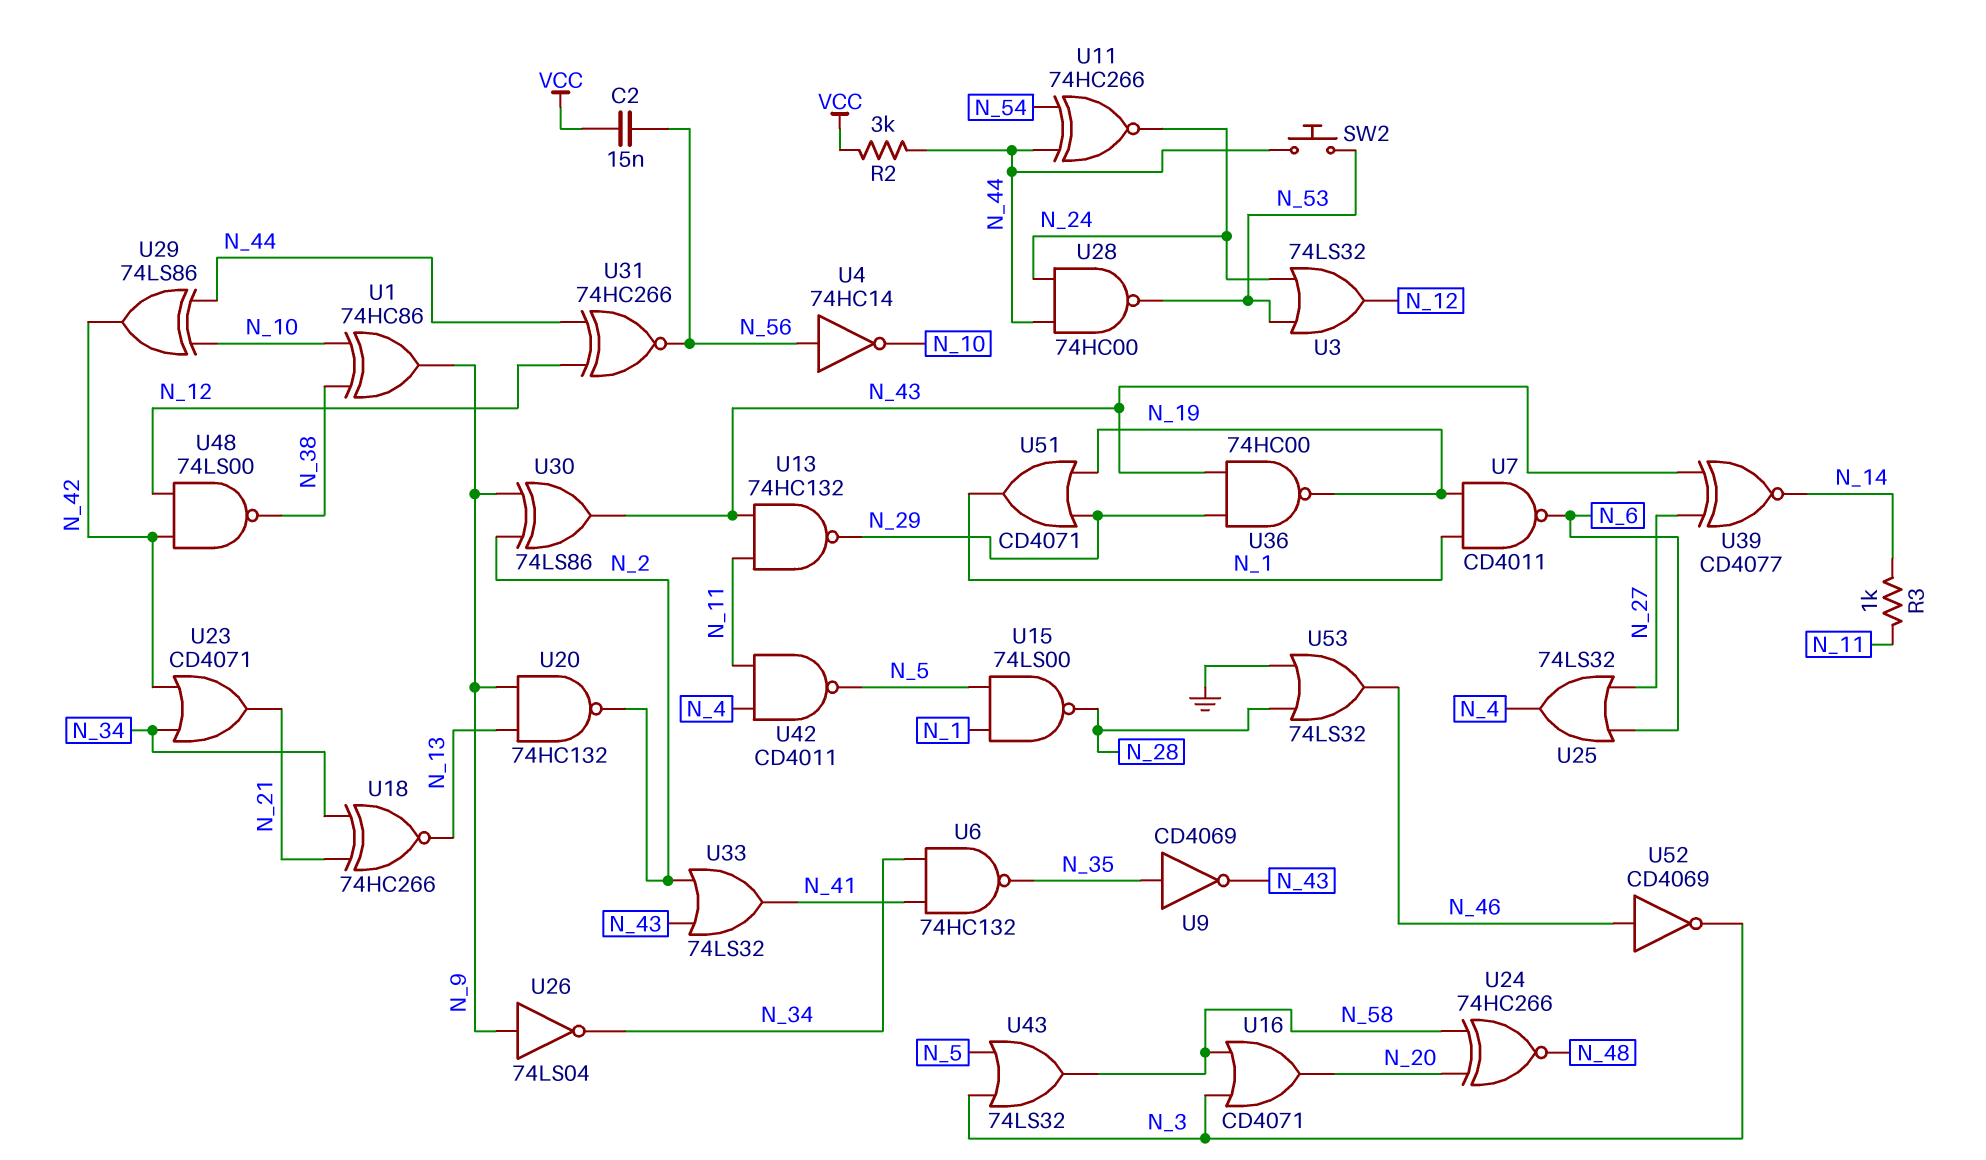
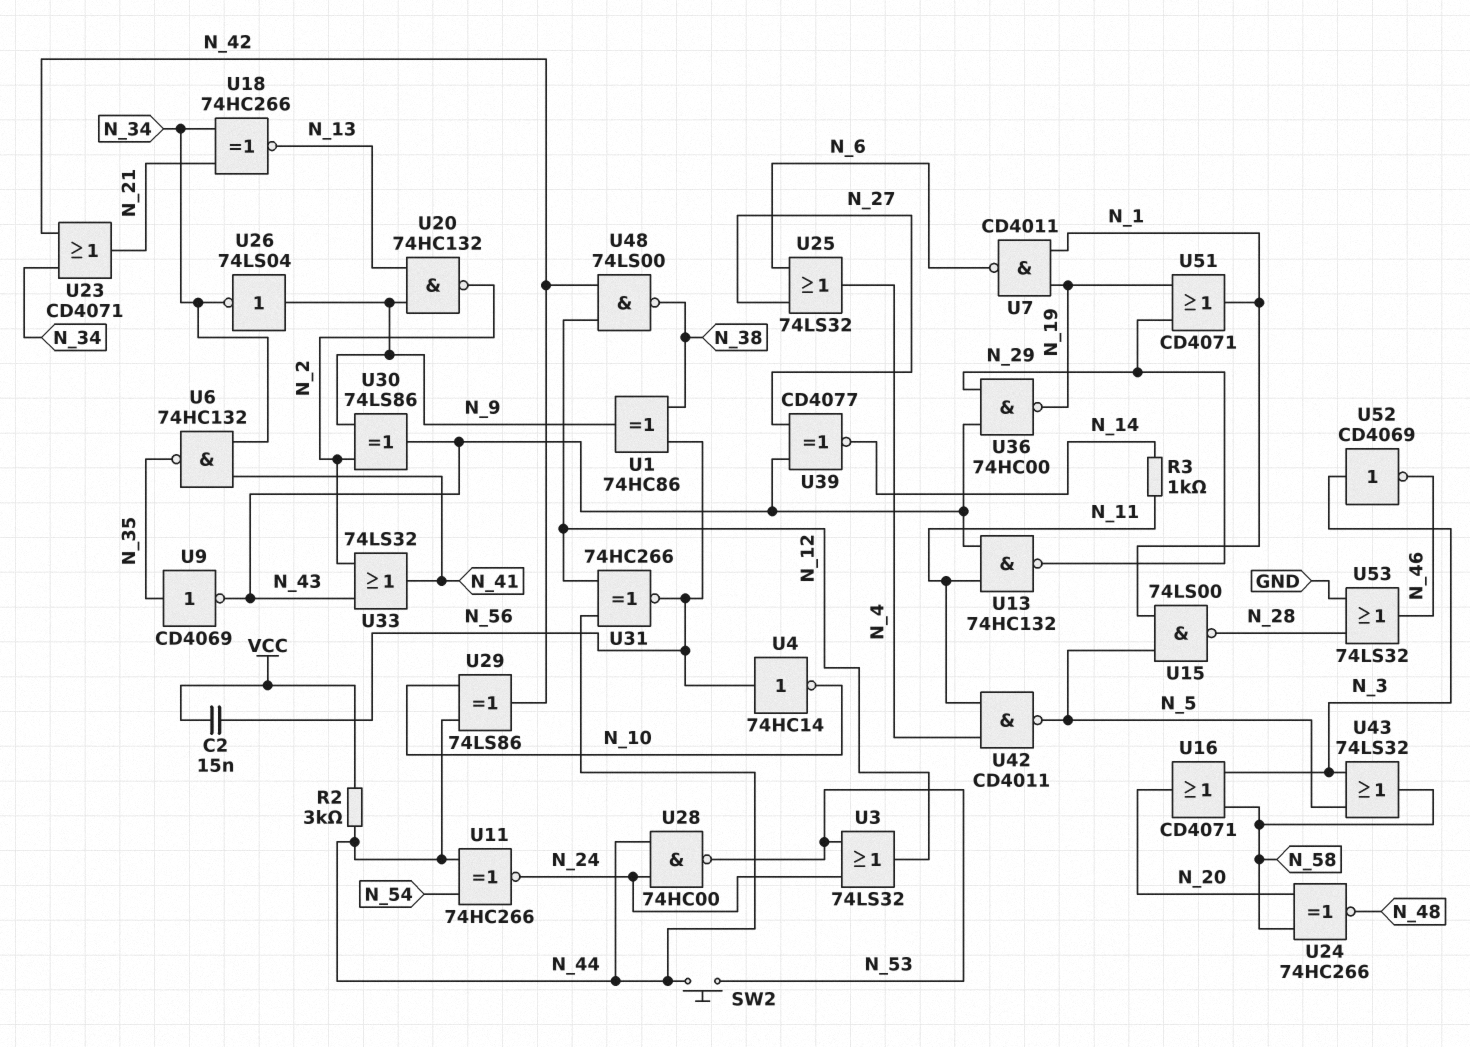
U1: XOR 74HC86 (in N_10, in N_38, out N_9) -> XOR 74HC86 (in N_38, in N_56, out N_9)
U52: NOT CD4069 (in N_46, out N_3) -> NOT CD4069 (in N_3, out N_46)

